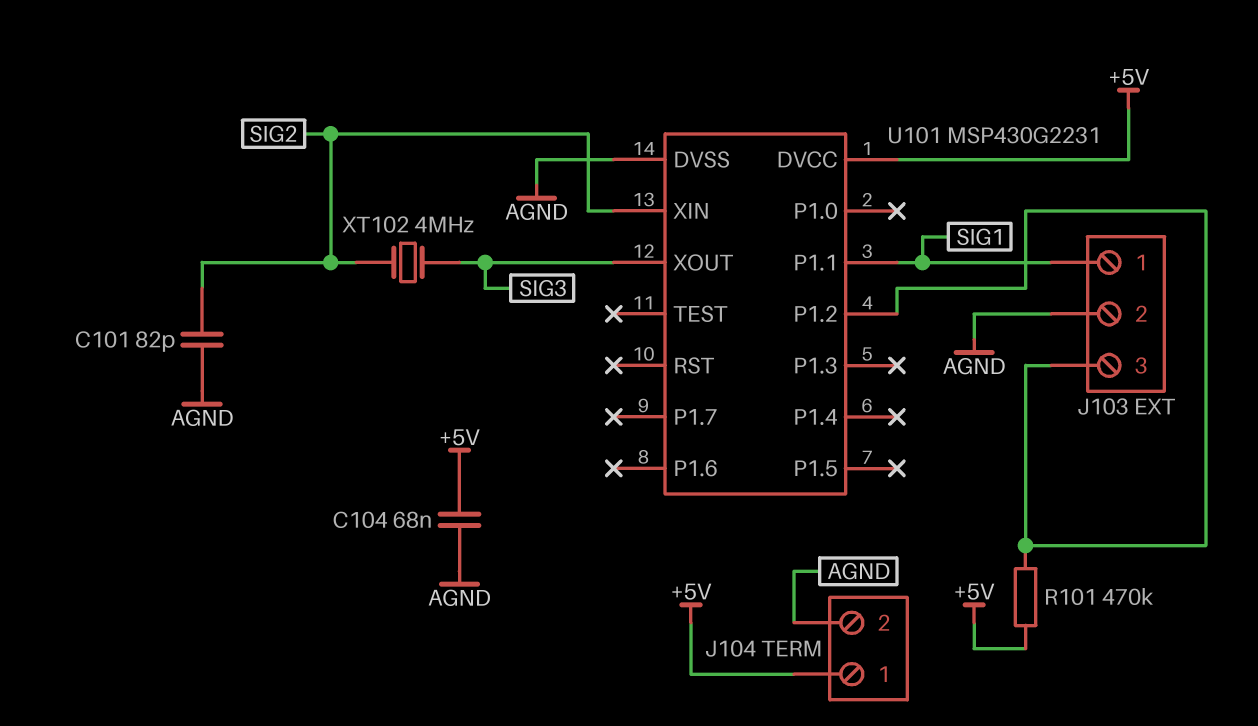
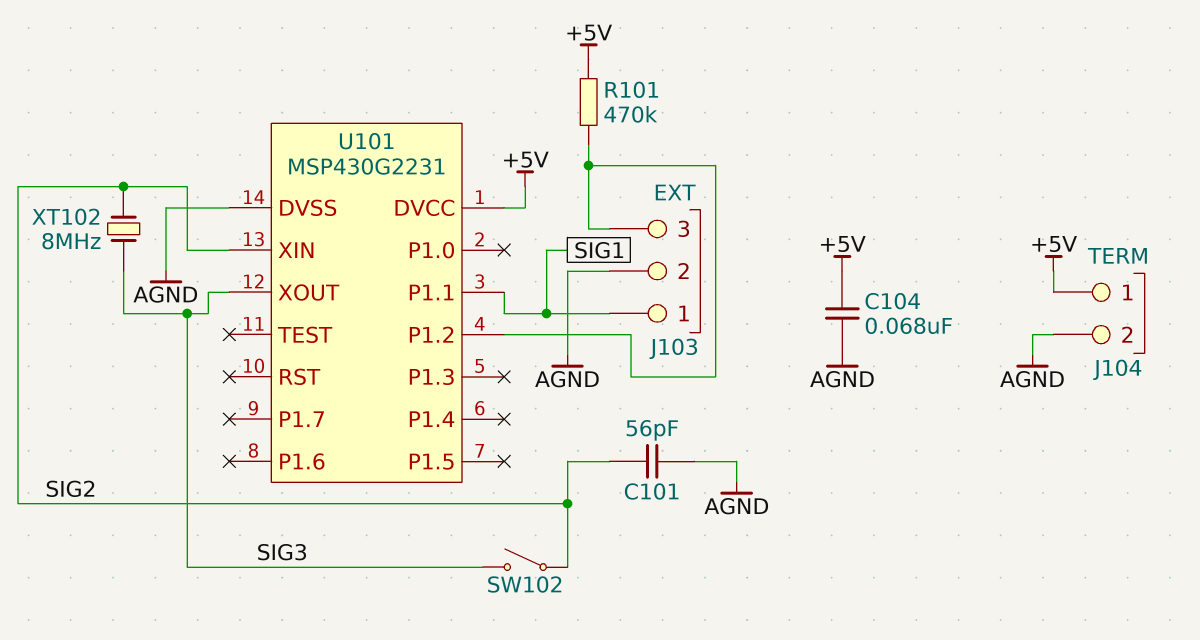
C101: 82pF (AGND, SIG2) -> 56pF (AGND, SIG2)
SW102: none -> switch (SIG2, SIG3)
XT102: 4MHz (SIG2, SIG3) -> 8MHz (SIG2, SIG3)

